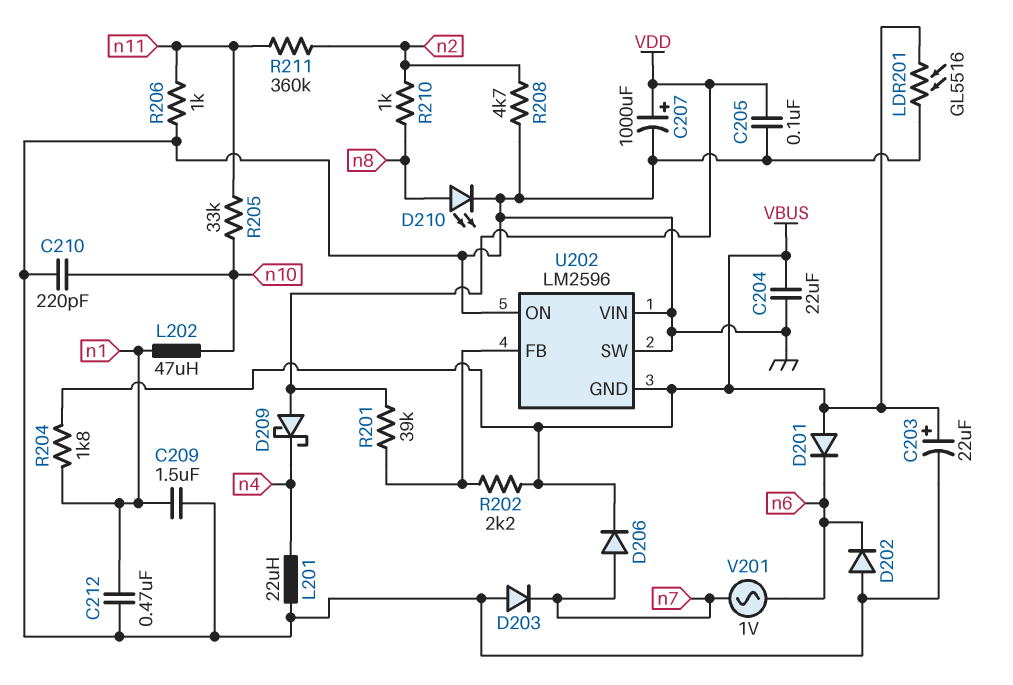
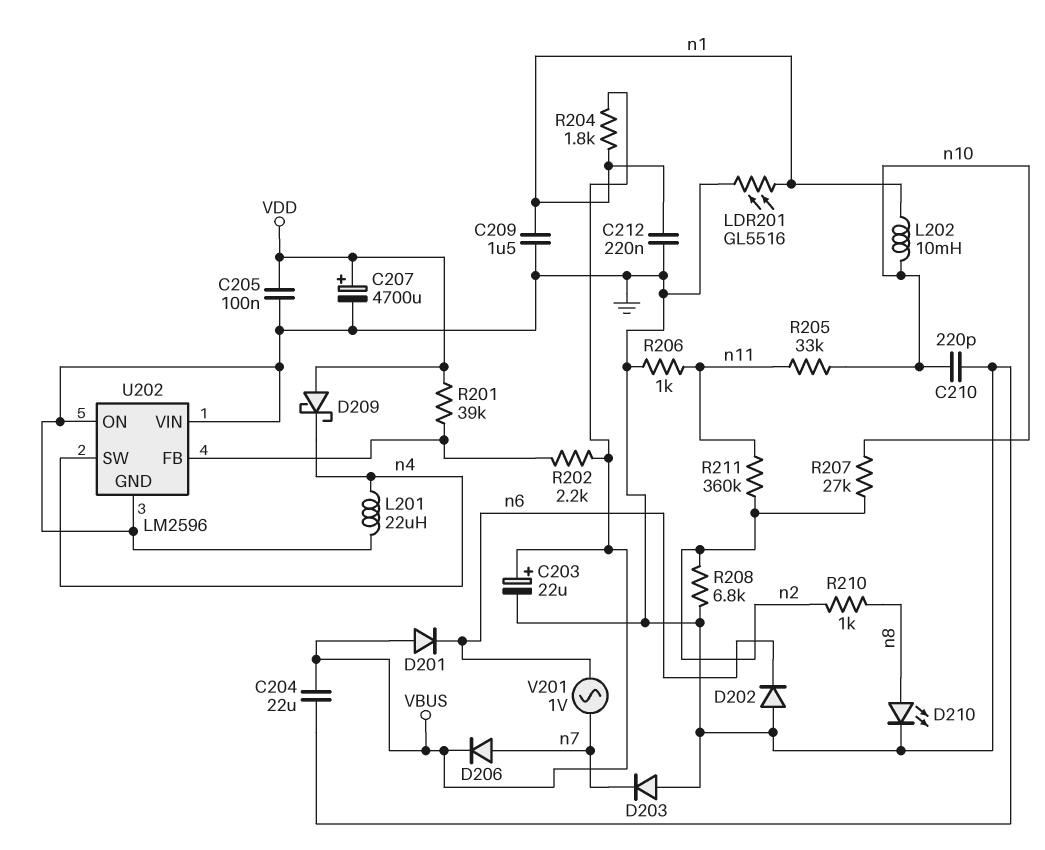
C207: 1000uF (plus VDD, minus GND) -> 4700uF (plus VDD, minus GND)
C212: 470nF (GND, n1) -> 220nF (GND, n1)
L202: 47uH (n1, n10) -> 10mH (n1, n10)
LDR201: GL5516 (GND, VBUS) -> GL5516 (GND, n1)
R207: none -> 27k (n2, n10)
R208: 4.7k (GND, n2) -> 6.8k (GND, n2)
U202 pin GND: VBUS -> GND
U202 pin SW: GND -> n4

